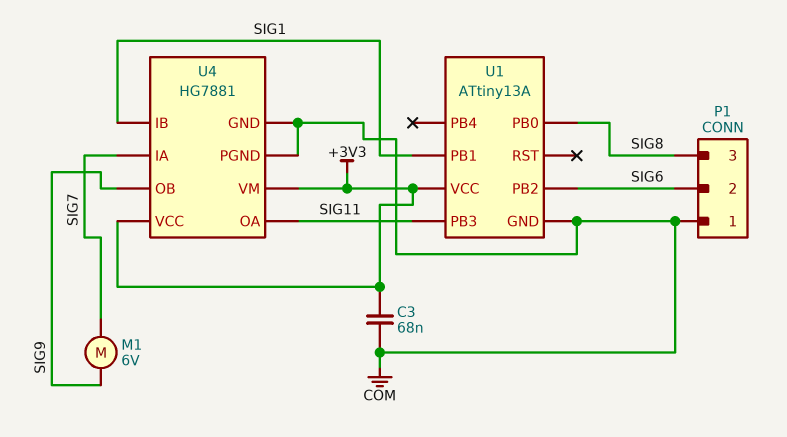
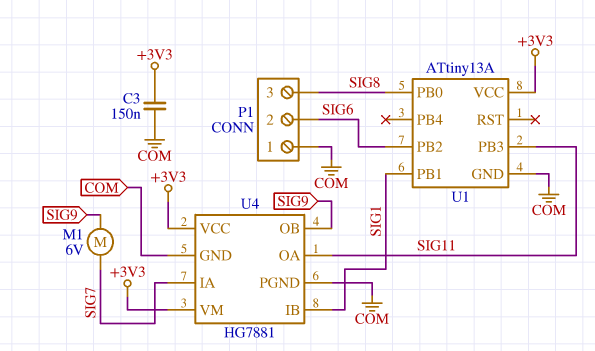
C3: 68nF (+3V3, COM) -> 150nF (+3V3, COM)

